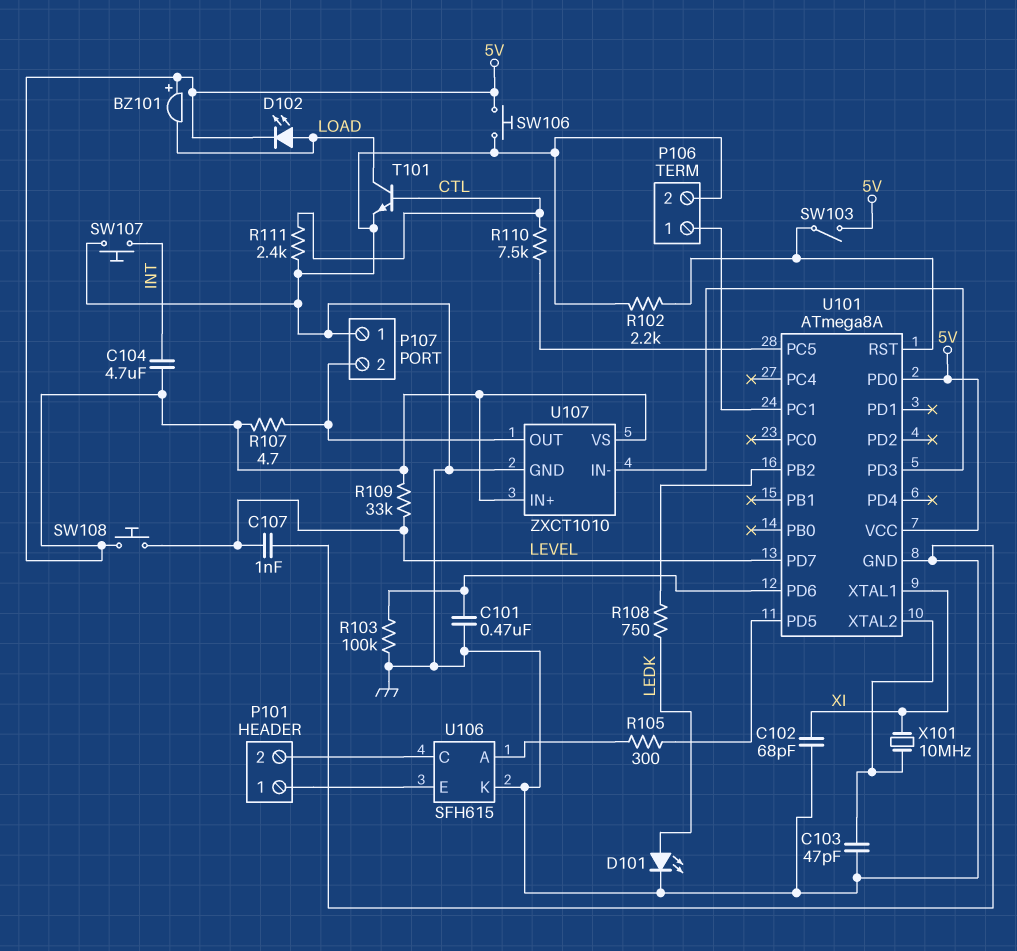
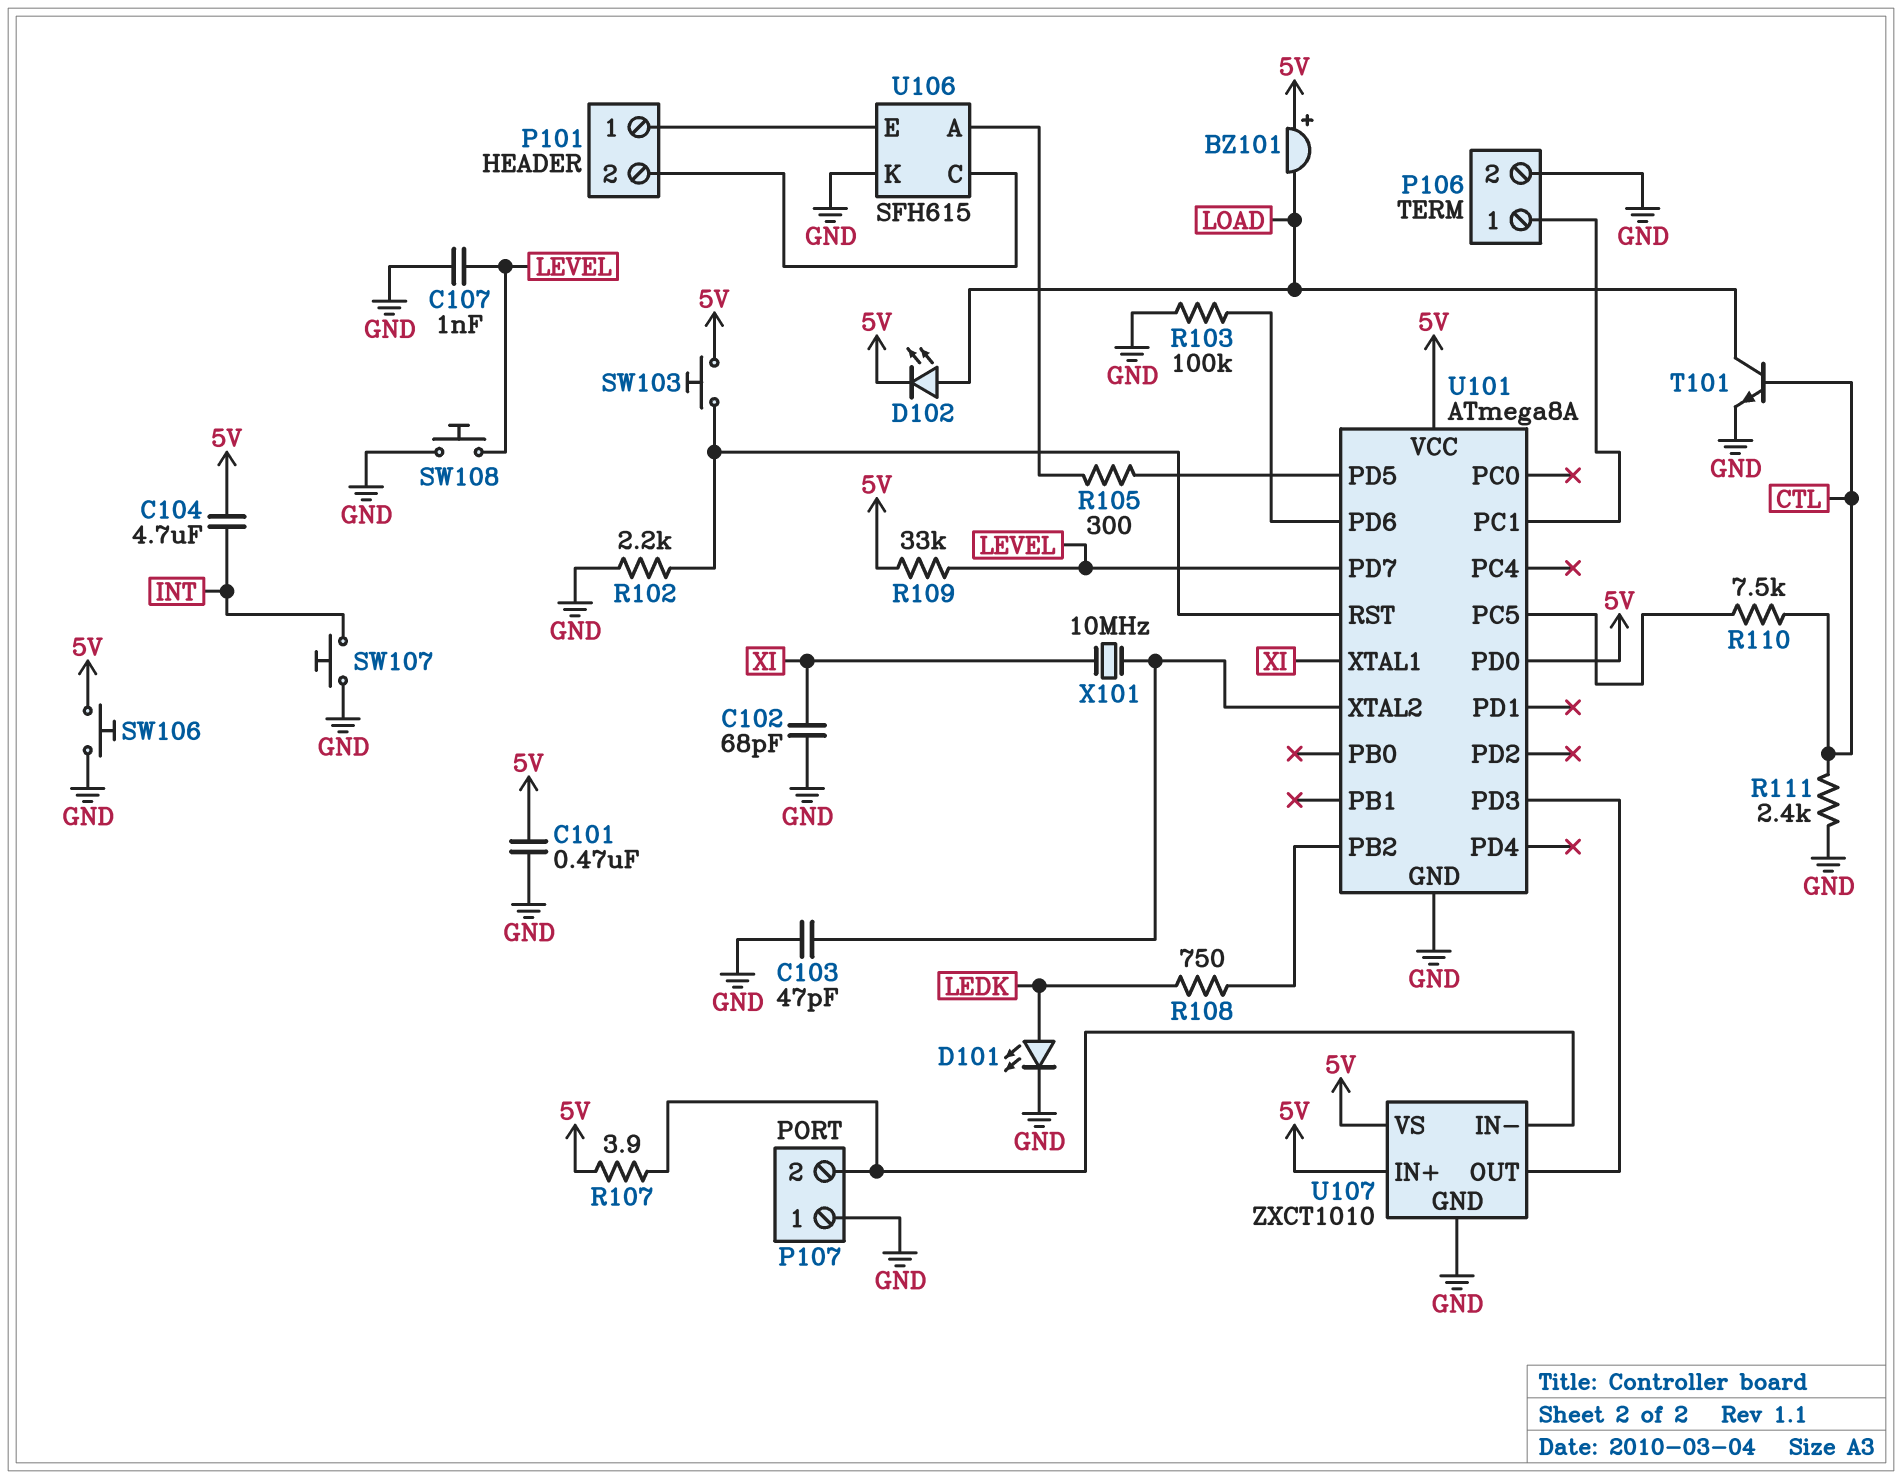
C101: 470nF (GND, U101/PD6) -> 470nF (5V, GND)
R107: 4.7 (5V, P107/2) -> 3.9 (5V, P107/2)
SW103: switch (5V, U101/RST) -> button (5V, U101/RST)
SW108: button (5V, LEVEL) -> button (GND, LEVEL)
U107 pin IN-: U101/PD3 -> P107/2
U107 pin OUT: P107/2 -> U101/PD3

